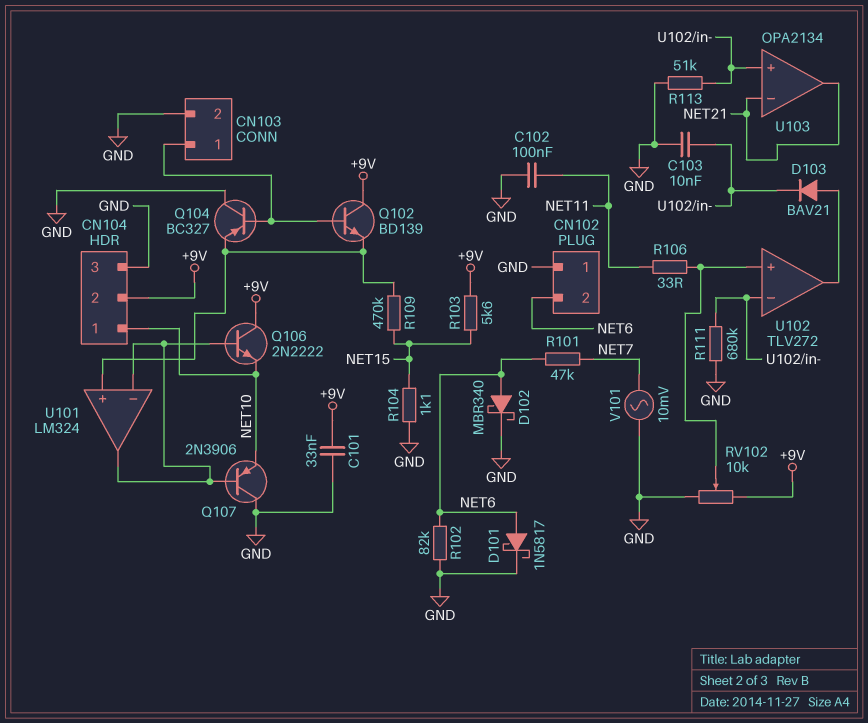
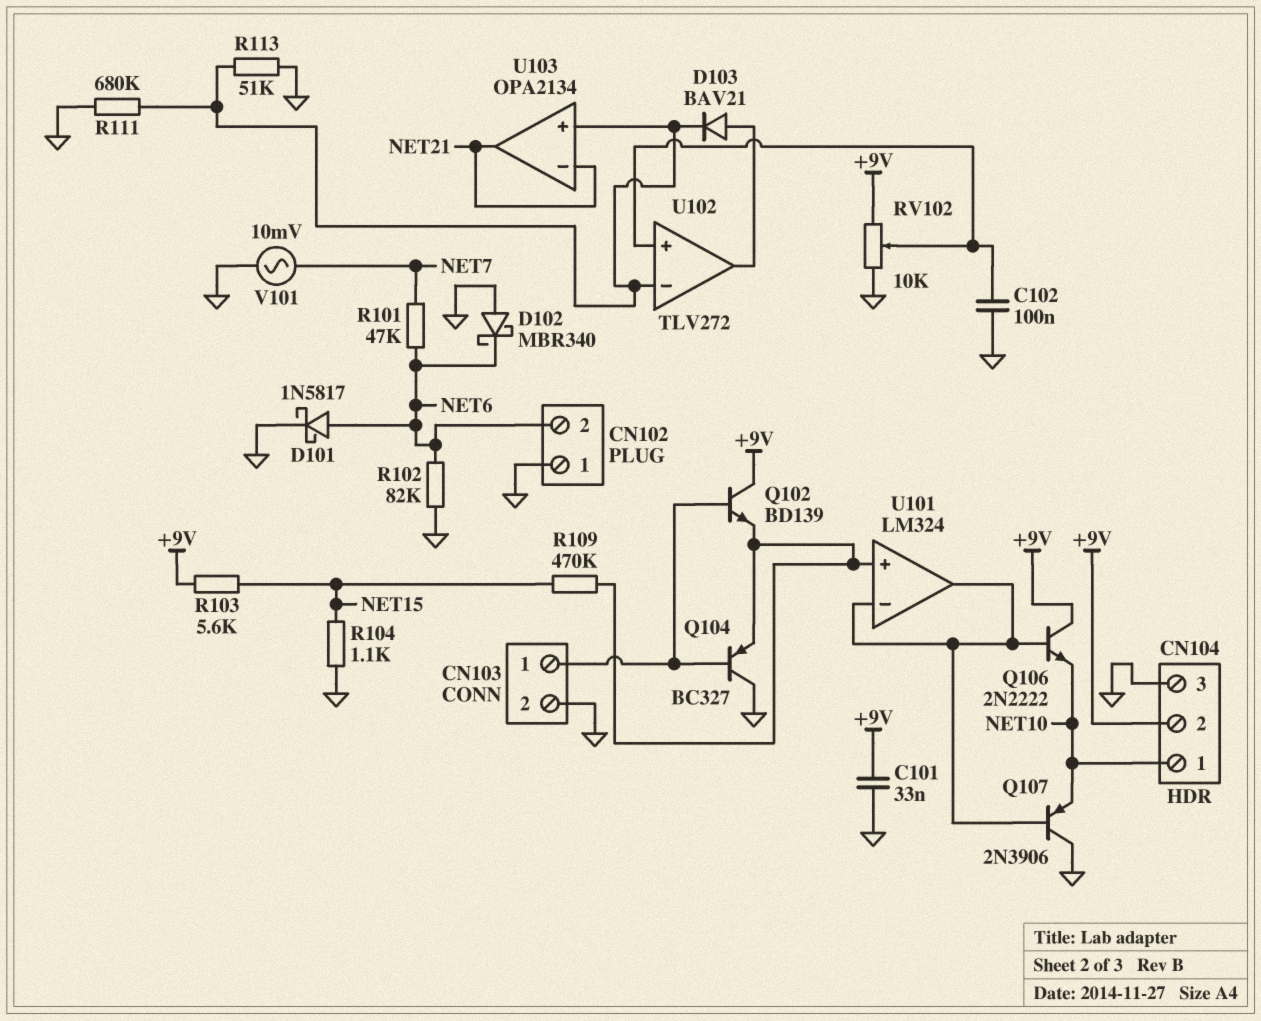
C102: 100nF (GND, NET11) -> 100nF (GND, U102/in+)
C103: 10nF (GND, U102/in-) -> none
D102: schottky MBR340 (A NET6, K GND) -> schottky MBR340 (A GND, K NET6)
R106: 33 (NET11, U102/in+) -> none

